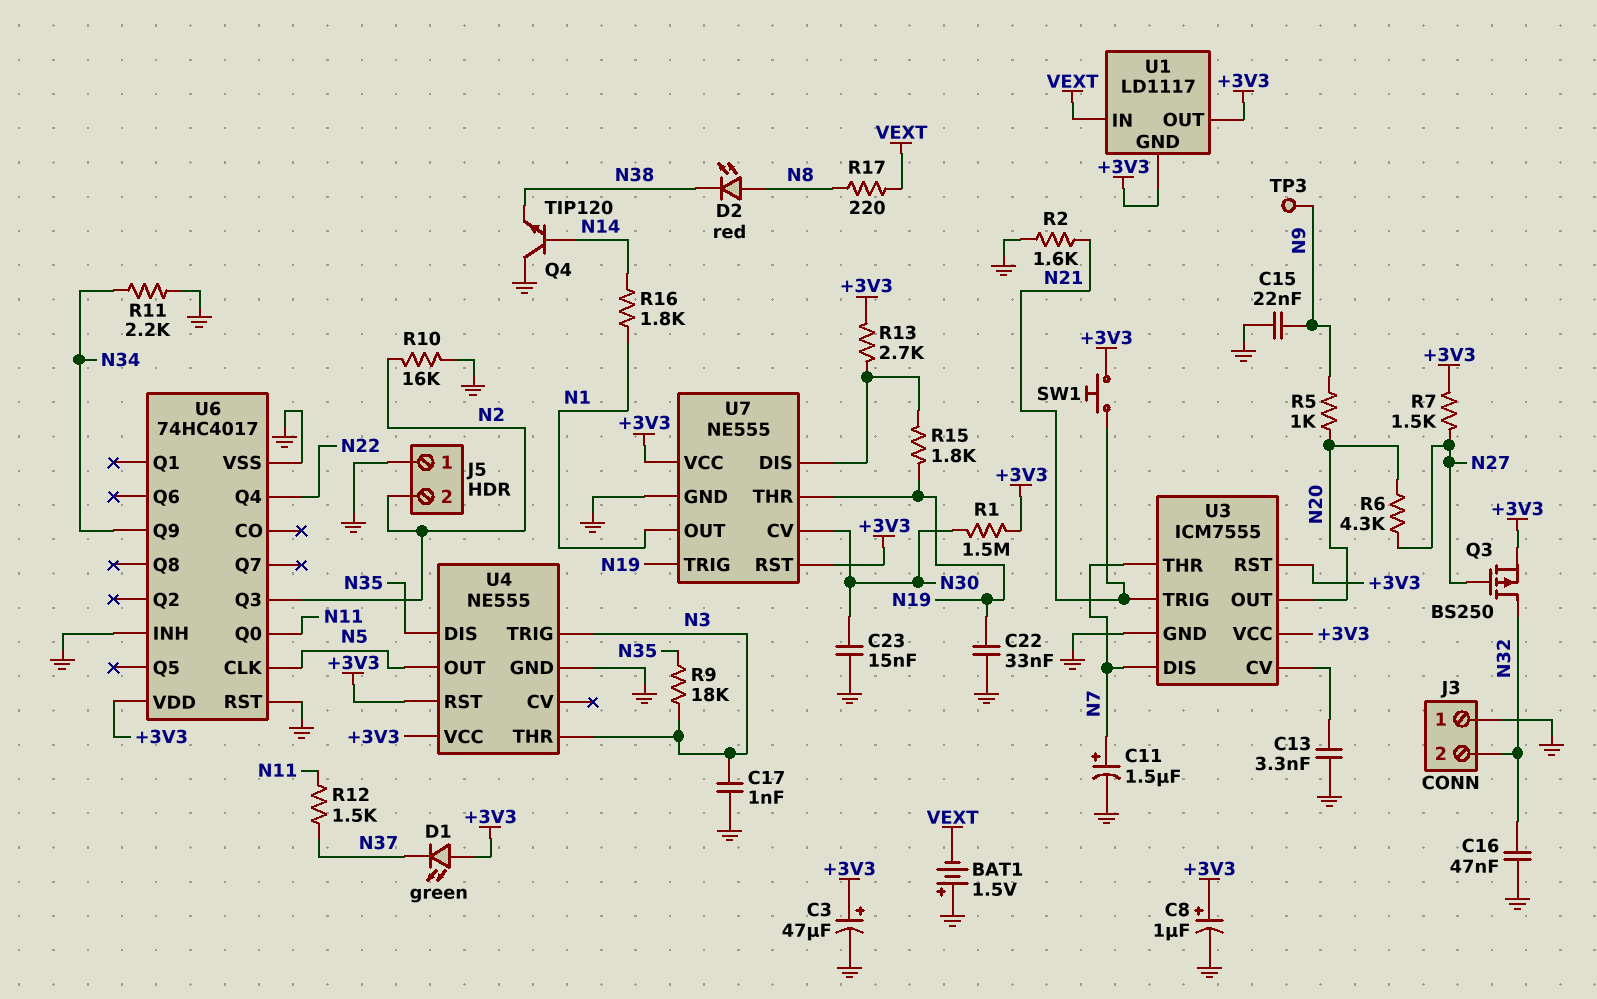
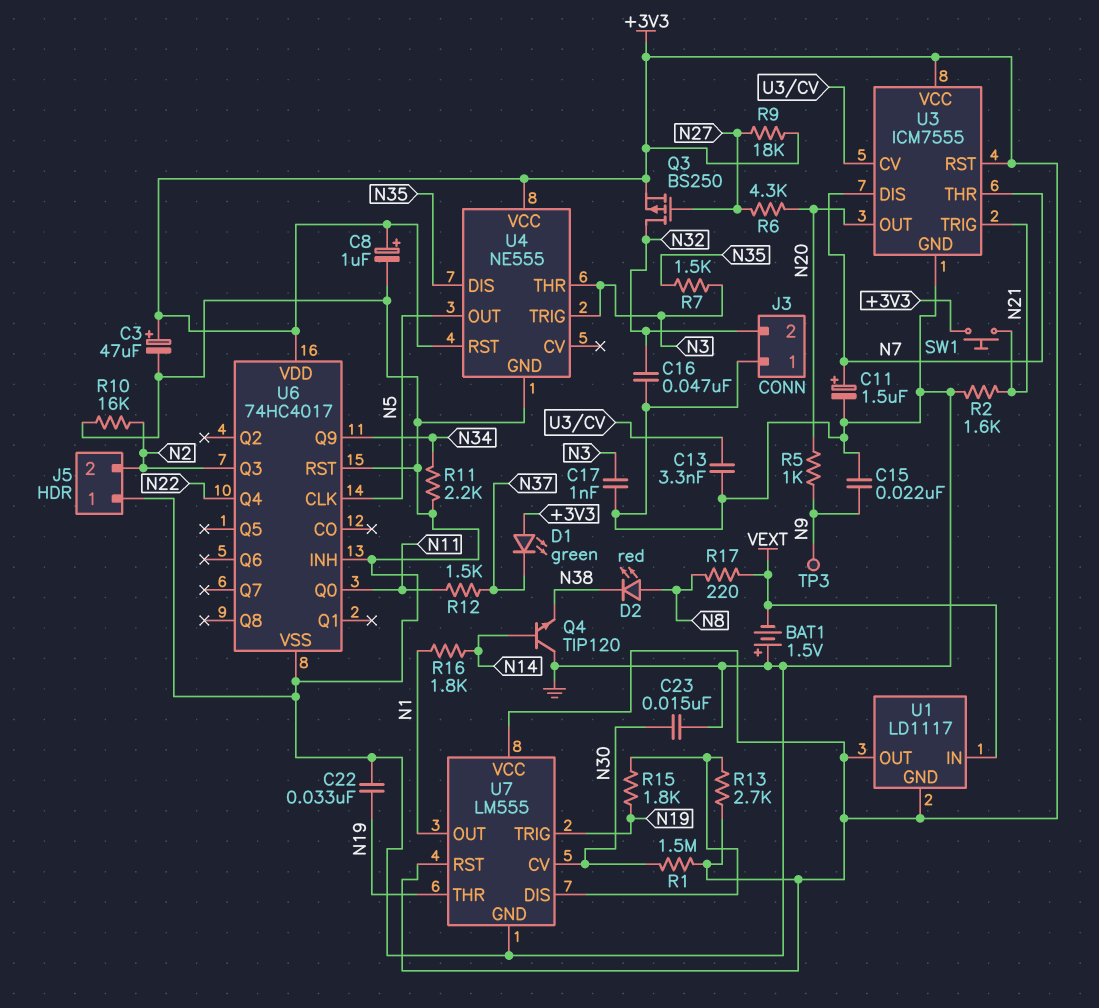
R7: 1.5k (+3V3, N27) -> 1.5k (N3, N35)
R9: 18k (N3, N35) -> 18k (+3V3, N27)
U7: NE555 -> LM555

